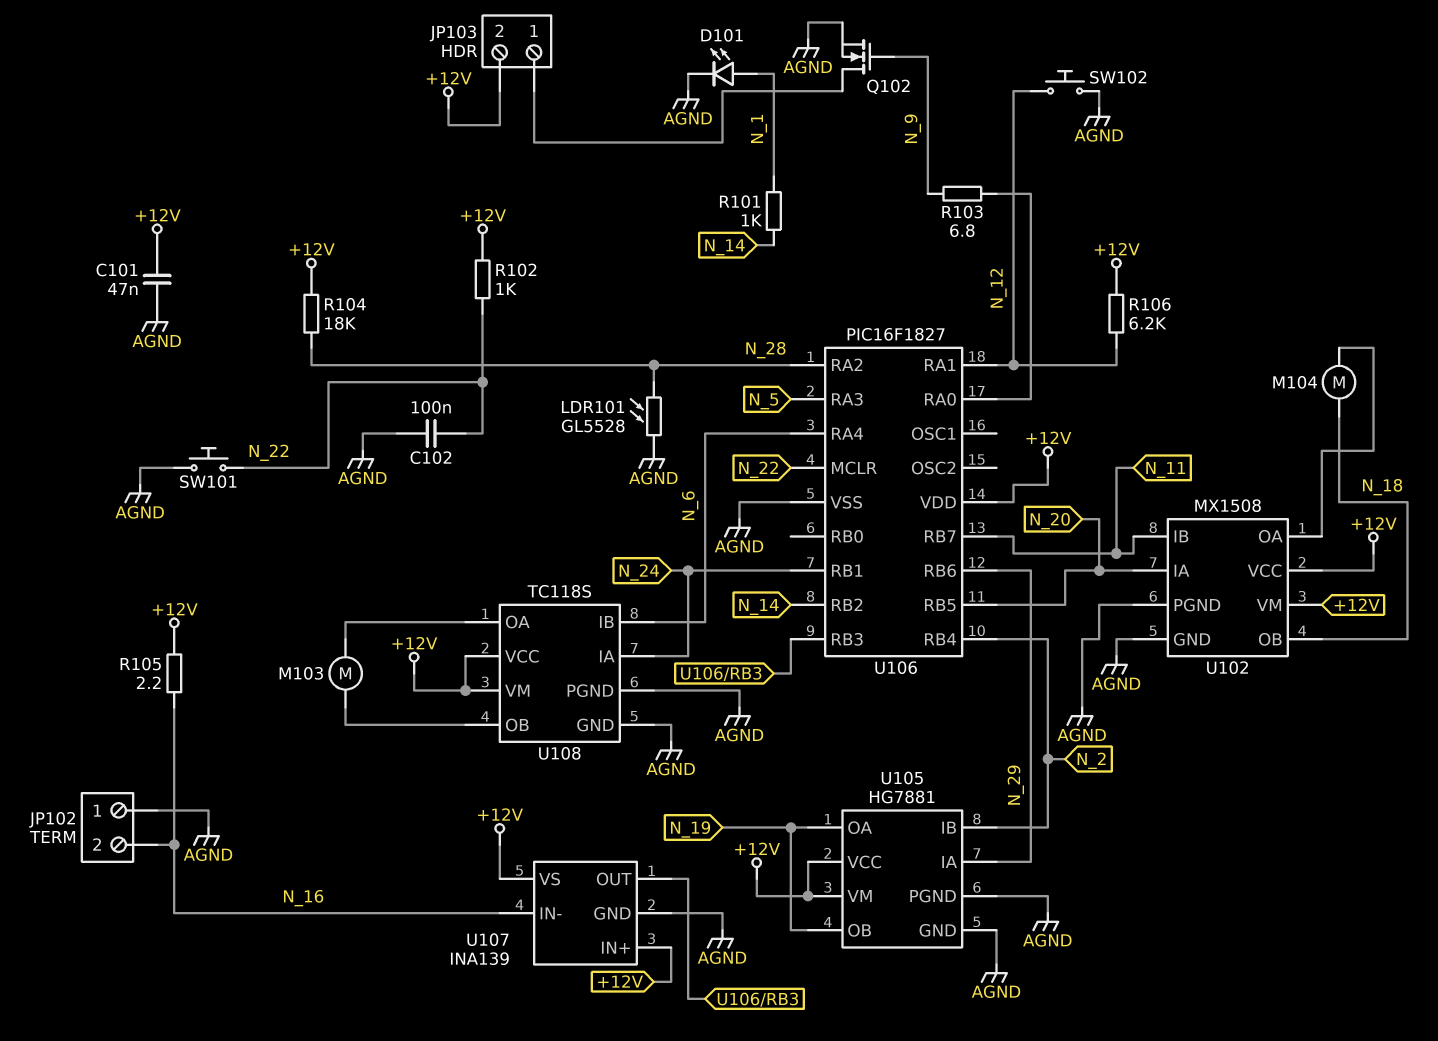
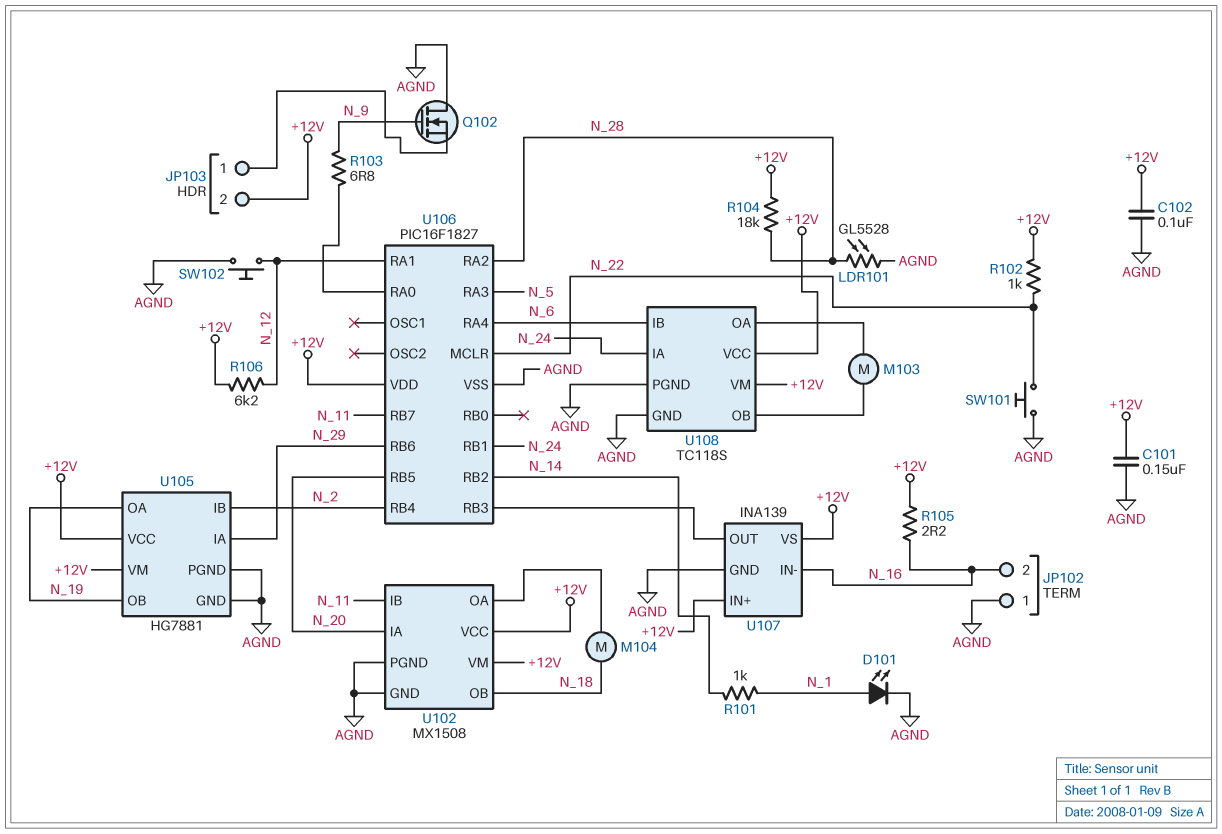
C101: 47nF (+12V, AGND) -> 150nF (+12V, AGND)
C102: 100nF (AGND, N_22) -> 100nF (+12V, AGND)
Q102: NMOS (G N_9, D JP103/1, S AGND) -> NMOS (G N_9, D AGND, S JP103/1)

